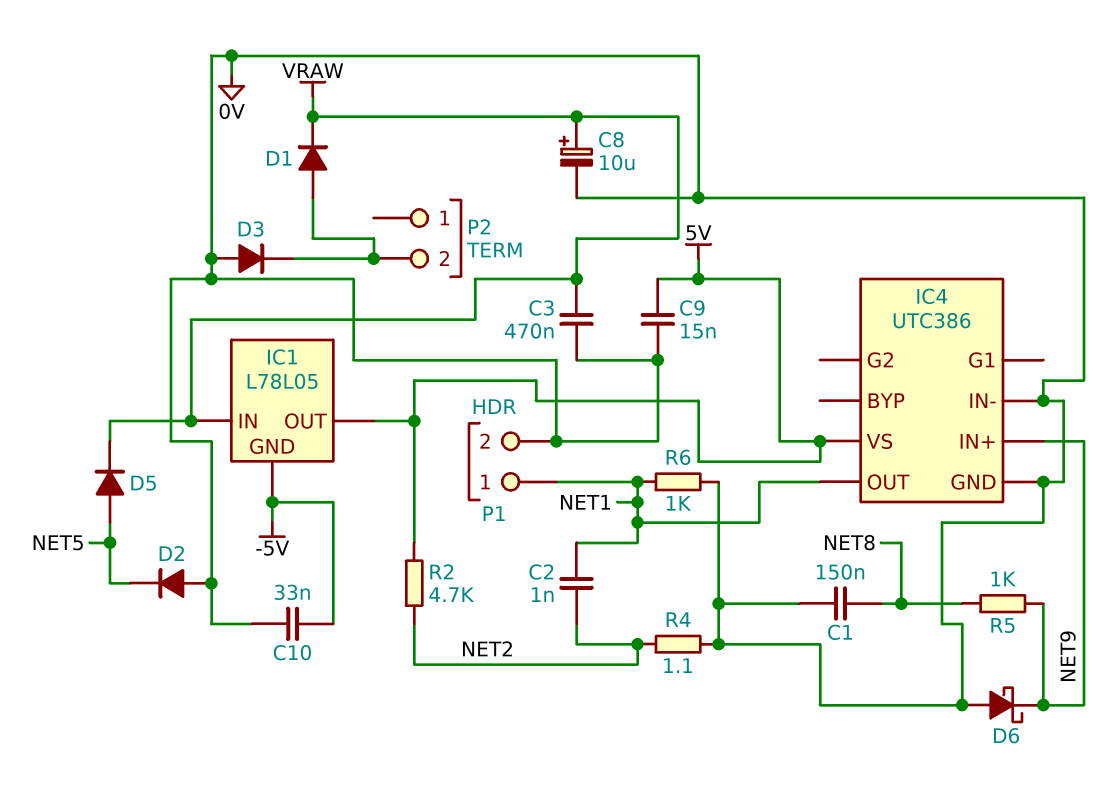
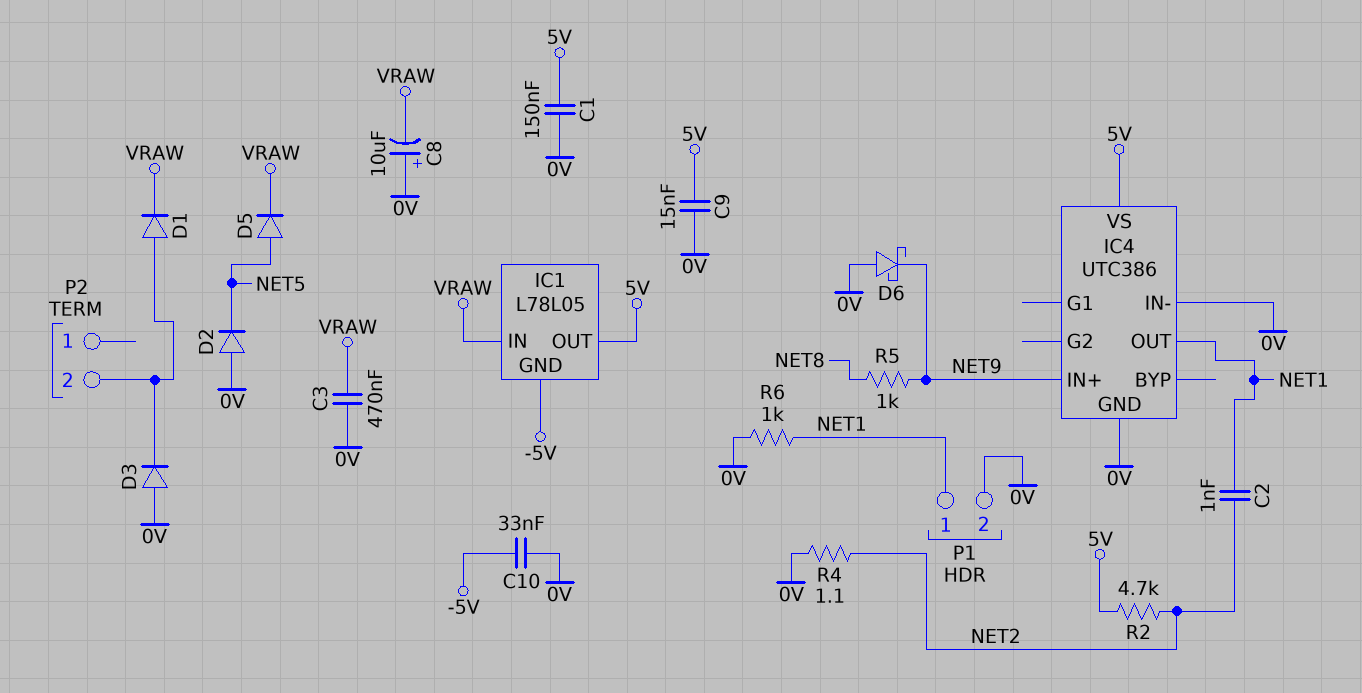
C1: 150nF (0V, NET8) -> 150nF (0V, 5V)
C8: 10uF (plus VRAW, minus 0V) -> 10uF (plus 0V, minus VRAW)

